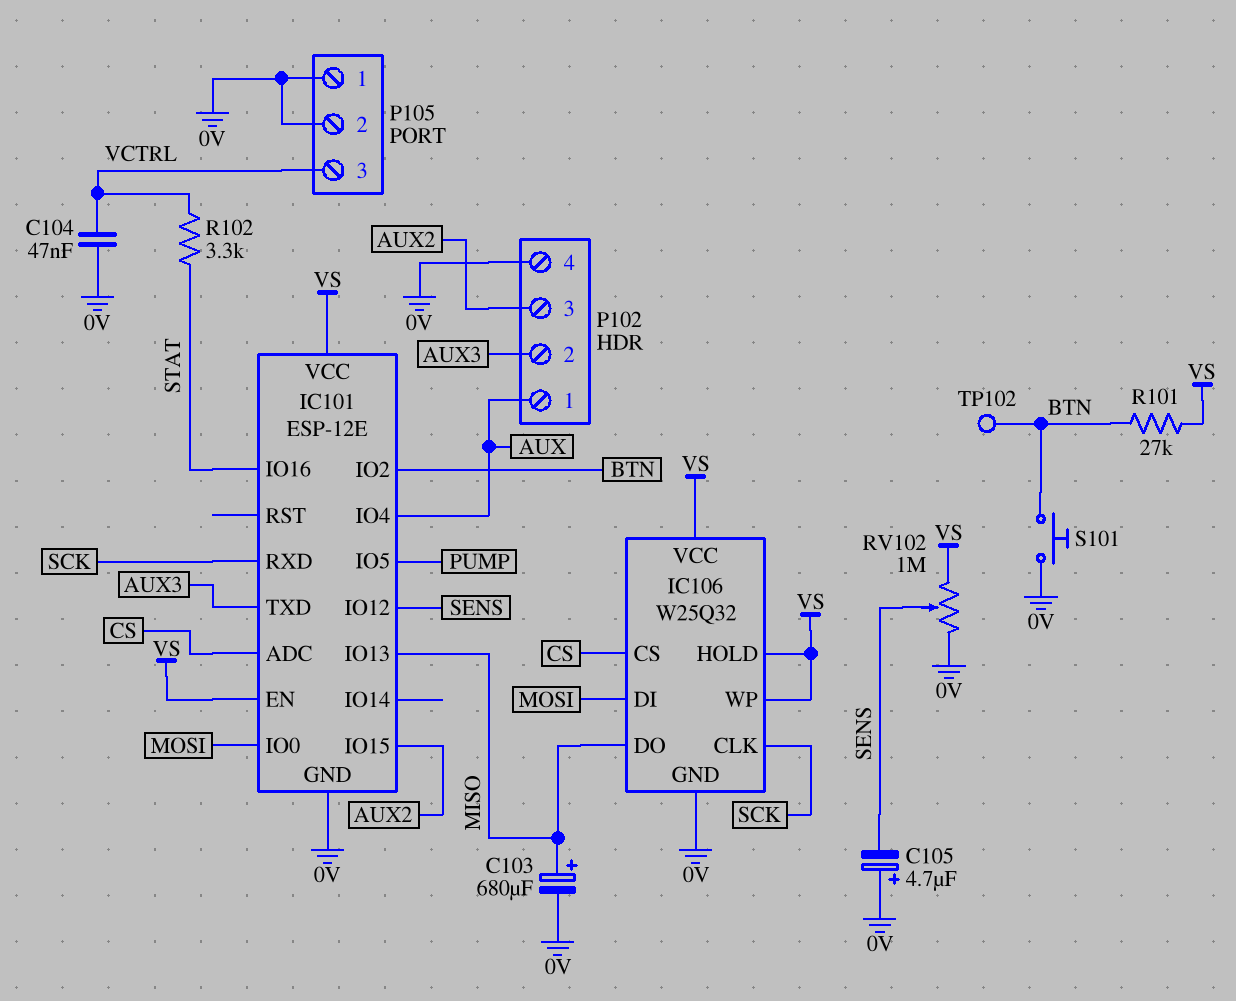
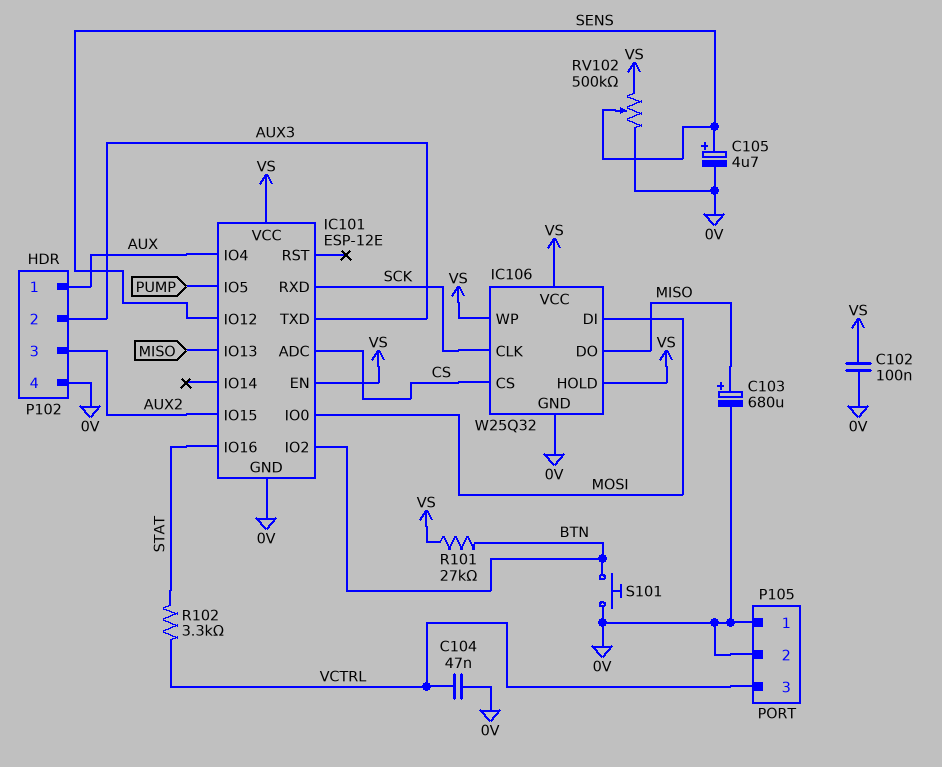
C102: none -> 100nF (0V, VS)
C105: 4.7uF (plus 0V, minus SENS) -> 4.7uF (plus SENS, minus 0V)
RV102: 1M (0V, VS, wiper SENS) -> 500k (0V, VS, wiper SENS)
TP102: test point (BTN) -> none

